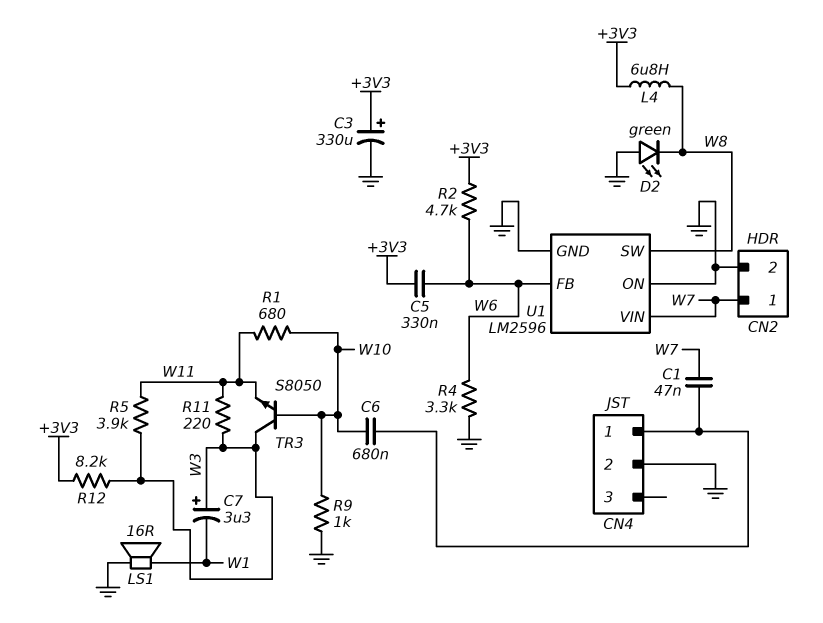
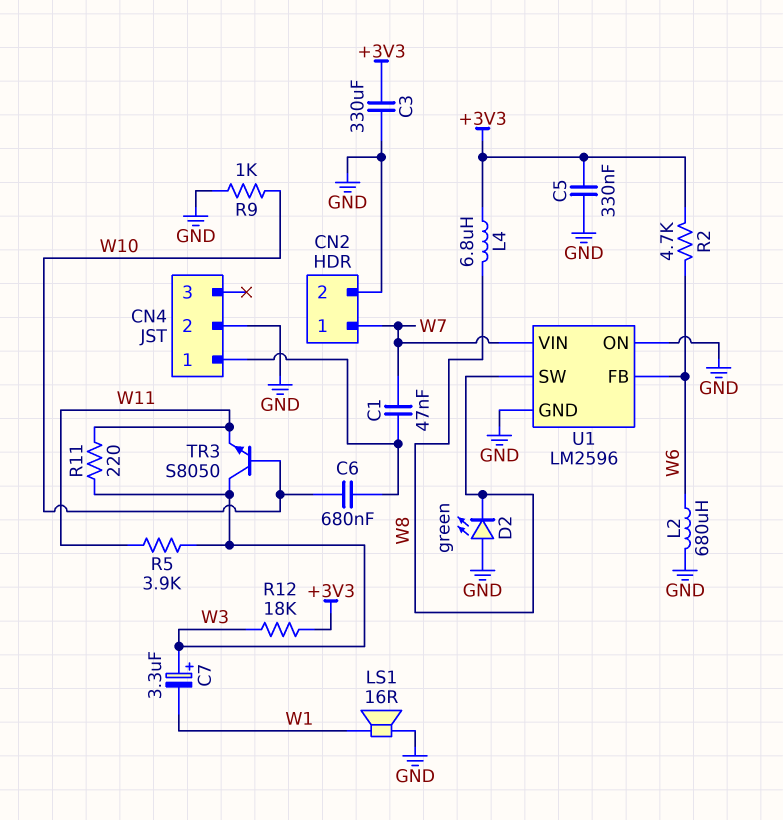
C3: 330uF (plus +3V3, minus GND) -> 330uF (+3V3, GND)
C5: 330nF (+3V3, W6) -> 330nF (+3V3, GND)
L2: none -> 680uH (GND, W6)
R1: 680 (W10, W11) -> none
R4: 3.3k (GND, W6) -> none
R12: 8.2k (+3V3, W3) -> 18k (+3V3, W3)

